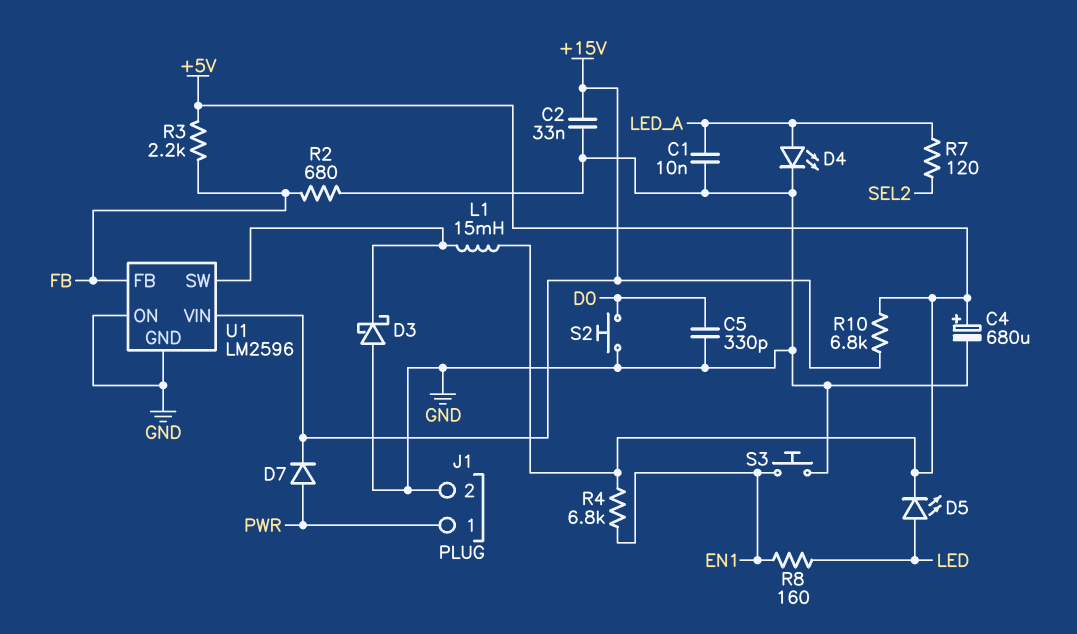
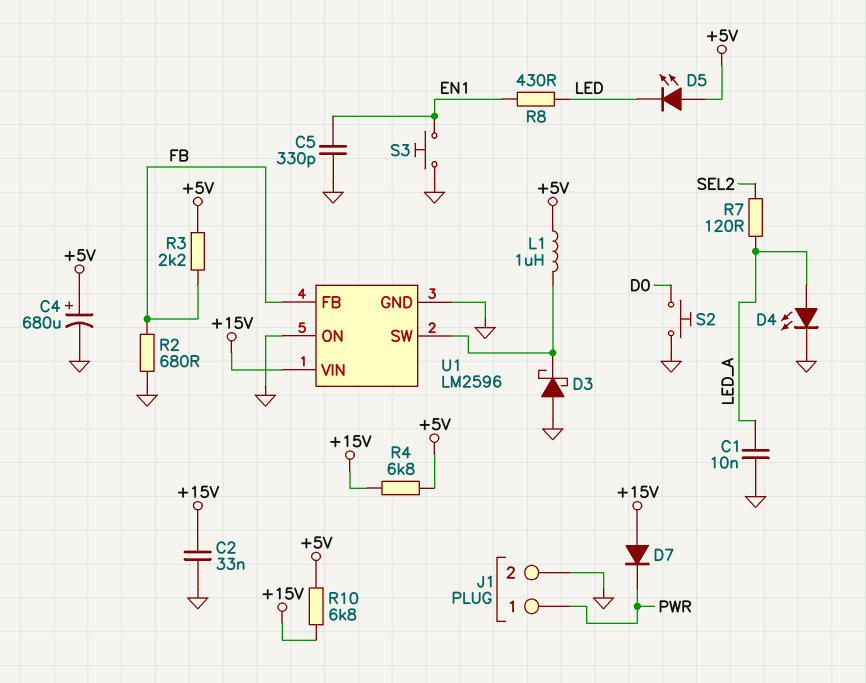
C5: 330pF (D0, GND) -> 330pF (EN1, GND)
D5: LED (A LED, K +5V) -> LED (A +5V, K LED)
D7: diode (A PWR, K +15V) -> diode (A +15V, K PWR)
L1: 15mH (+5V, U1/SW) -> 1uH (+5V, U1/SW)
R4: 6.8k (+5V, EN1) -> 6.8k (+5V, +15V)
R8: 160 (EN1, LED) -> 430 (EN1, LED)

